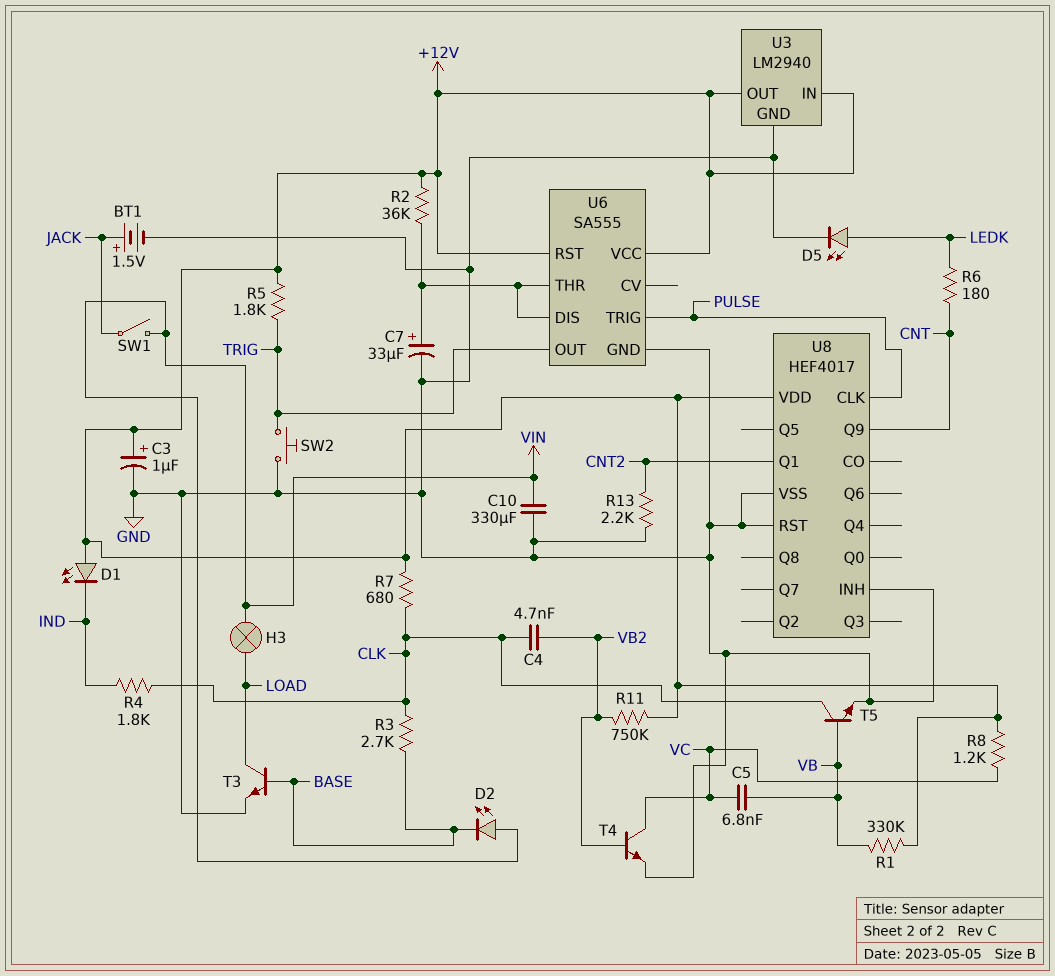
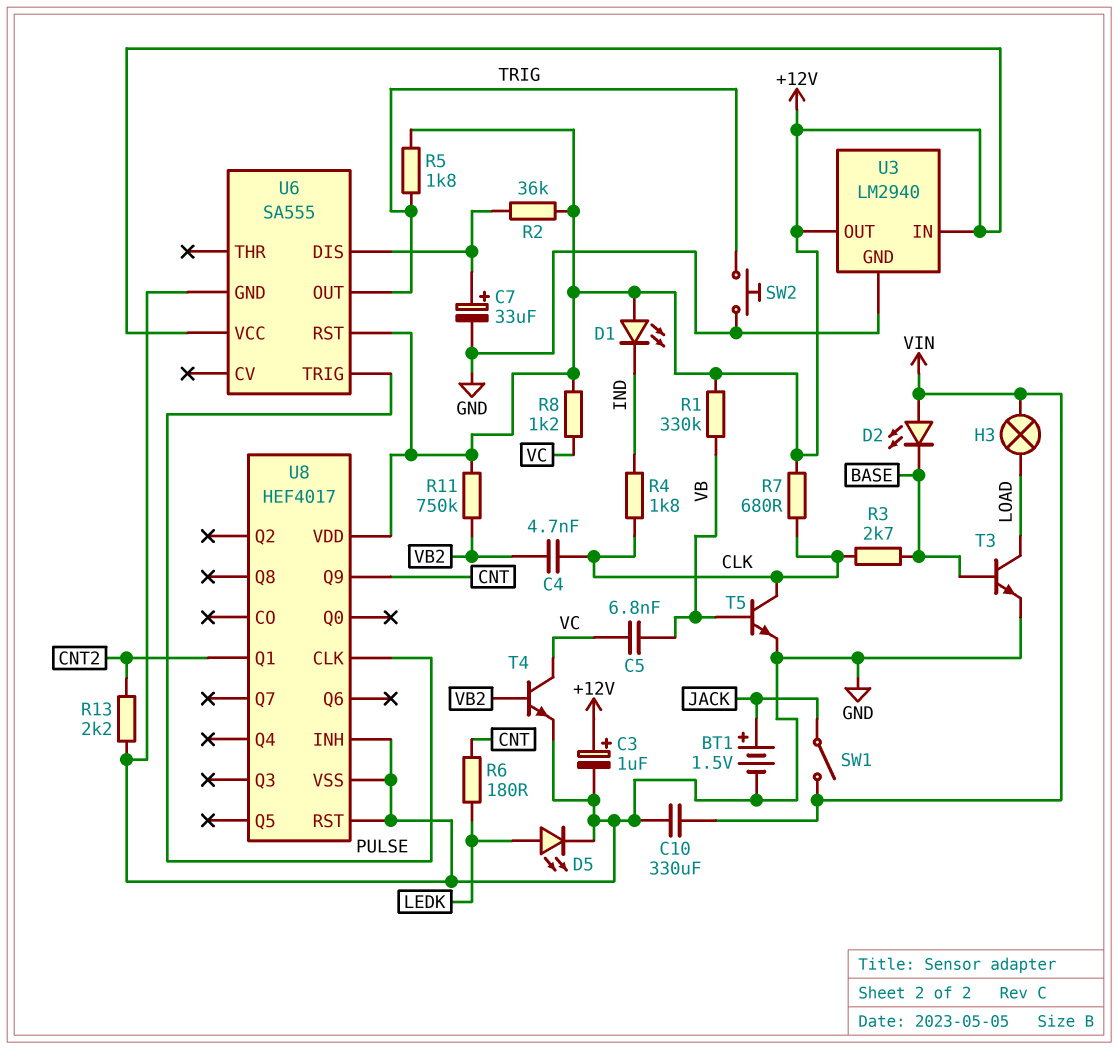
U6 pin THR: U6/DIS -> none

